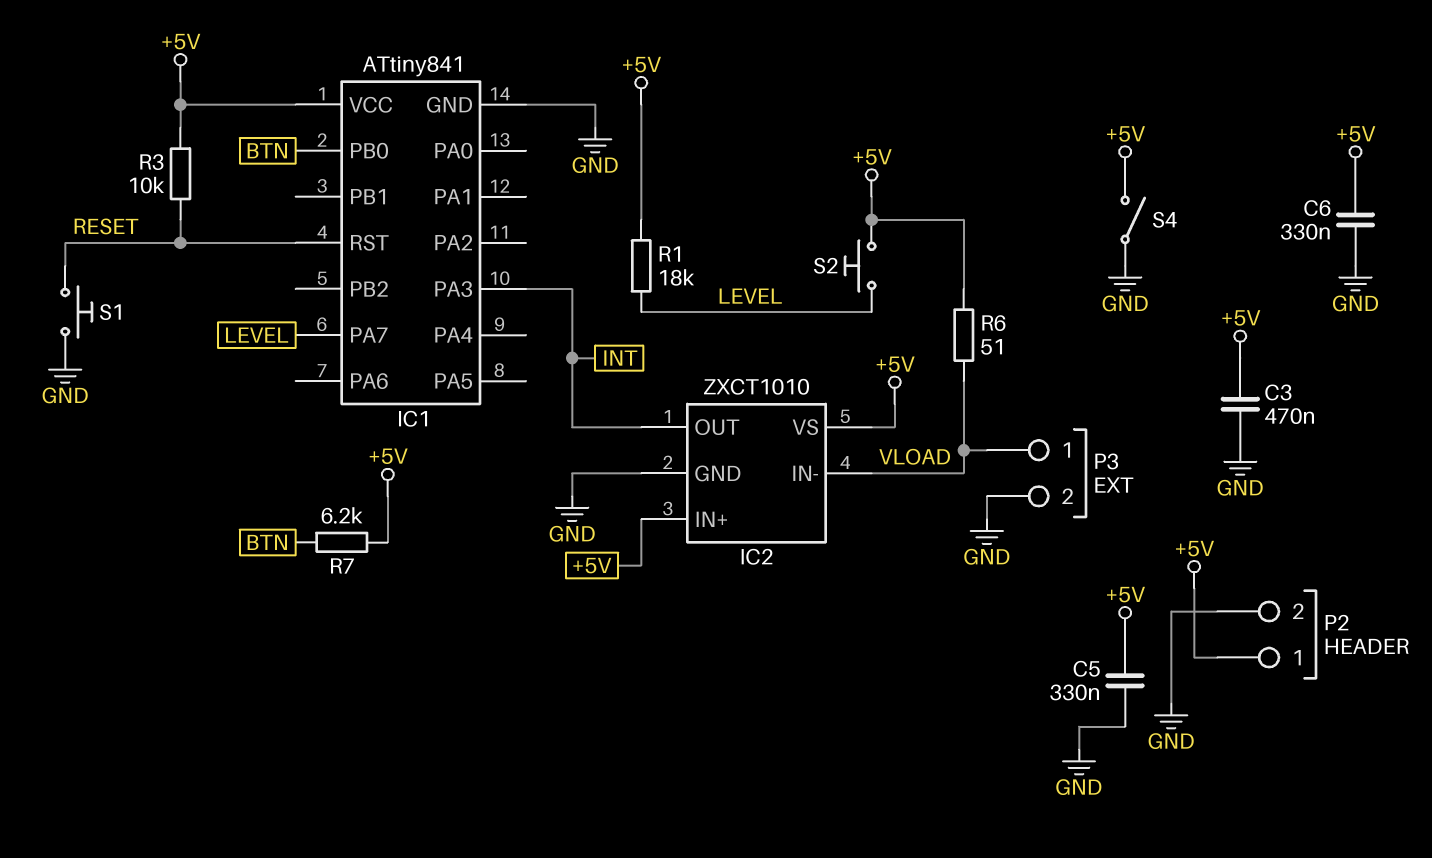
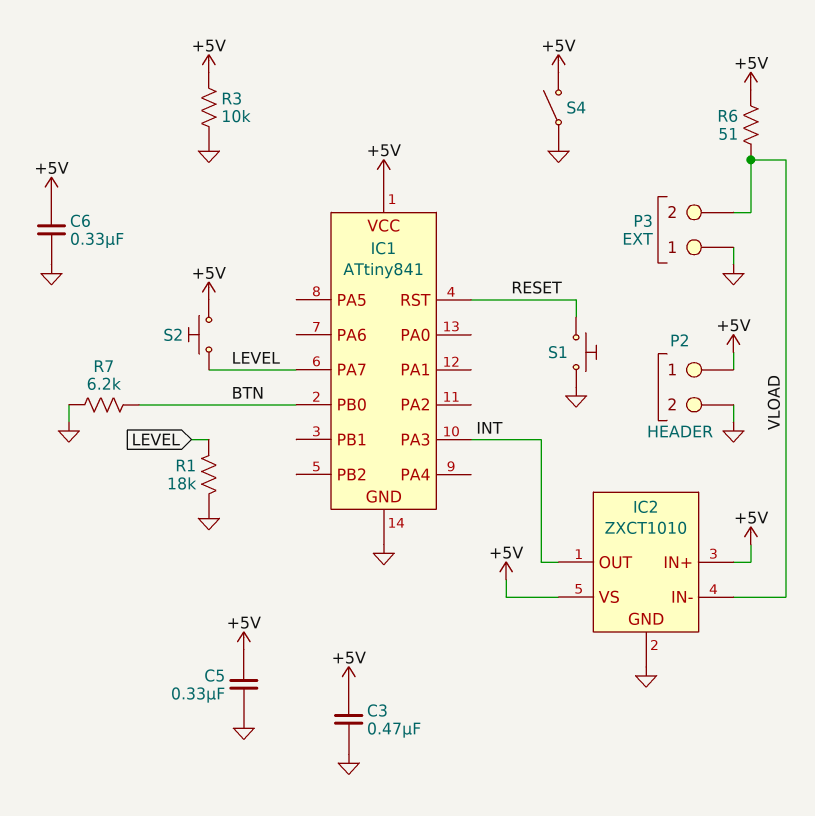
P3 pin 1: VLOAD -> GND
P3 pin 2: GND -> VLOAD
R1: 18k (+5V, LEVEL) -> 18k (GND, LEVEL)
R3: 10k (+5V, RESET) -> 10k (+5V, GND)
R7: 6.2k (+5V, BTN) -> 6.2k (BTN, GND)

